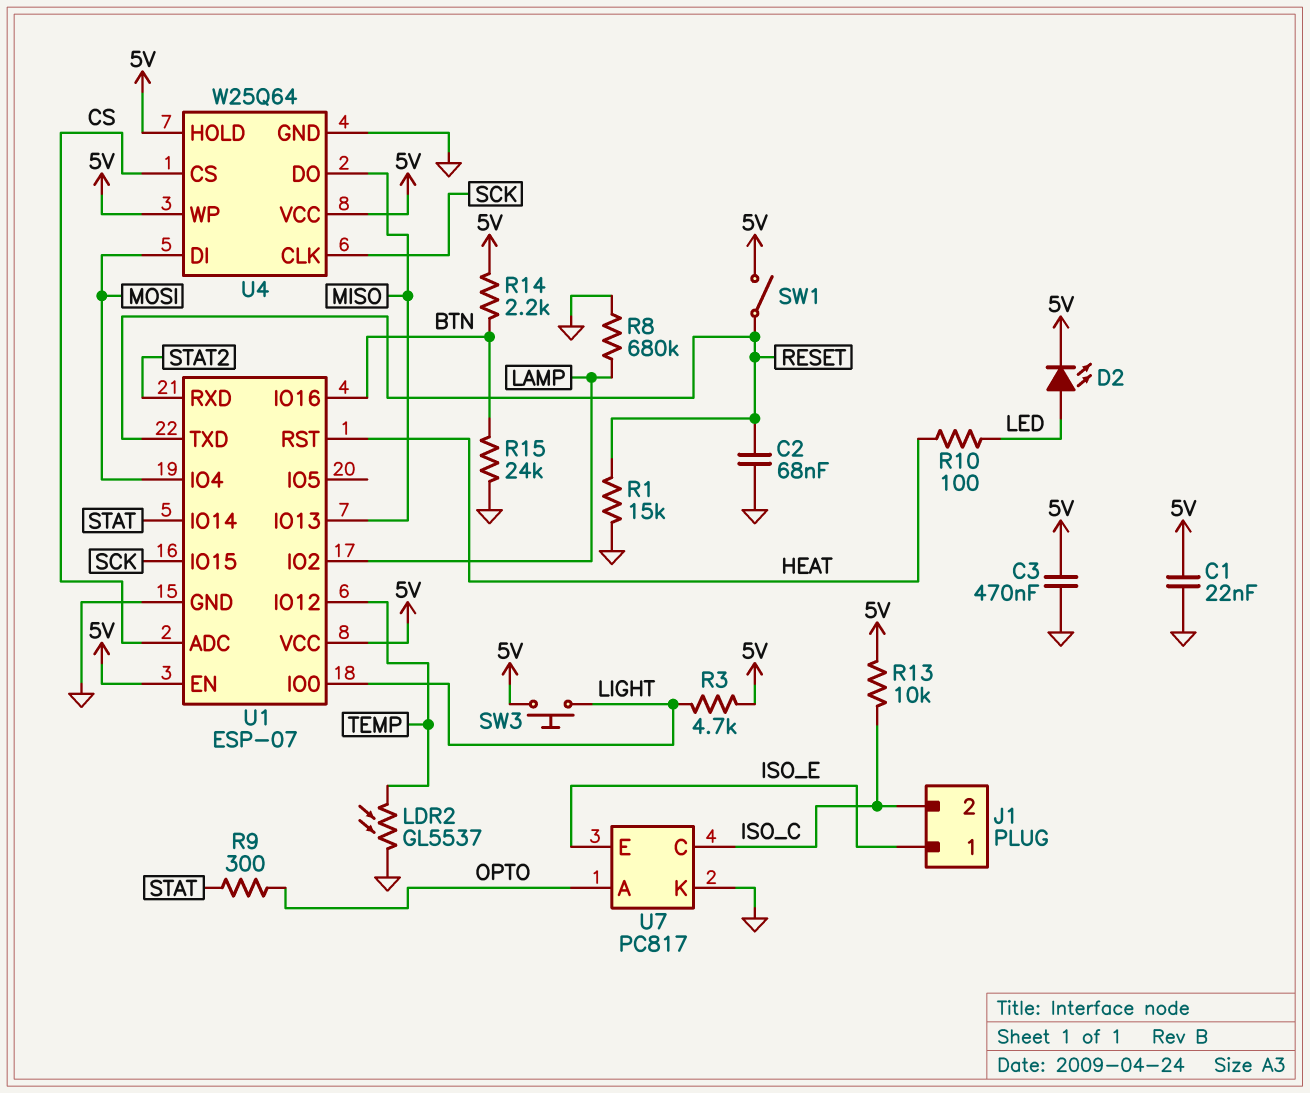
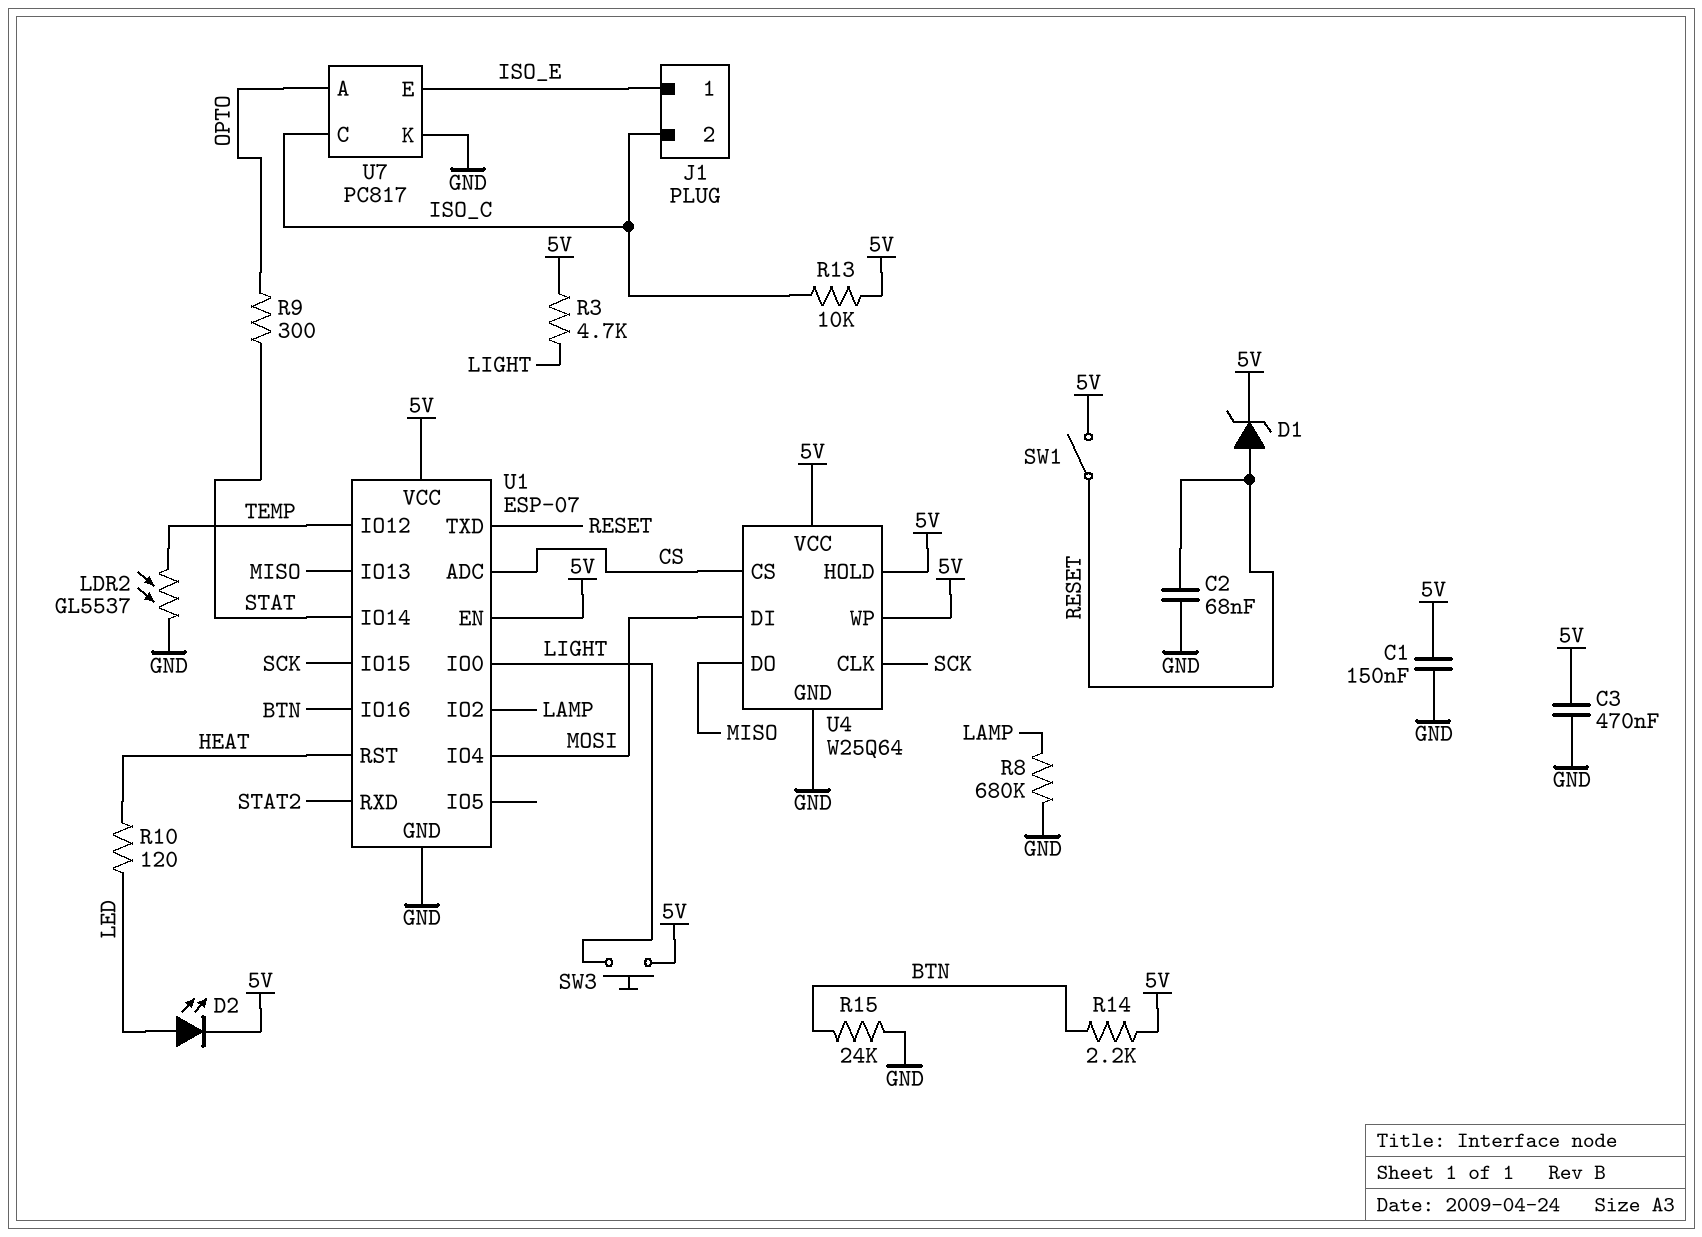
C1: 22nF (5V, GND) -> 150nF (5V, GND)
D1: none -> zener (A RESET, K 5V)
R1: 15k (GND, RESET) -> none
R10: 100 (HEAT, LED) -> 120 (HEAT, LED)

